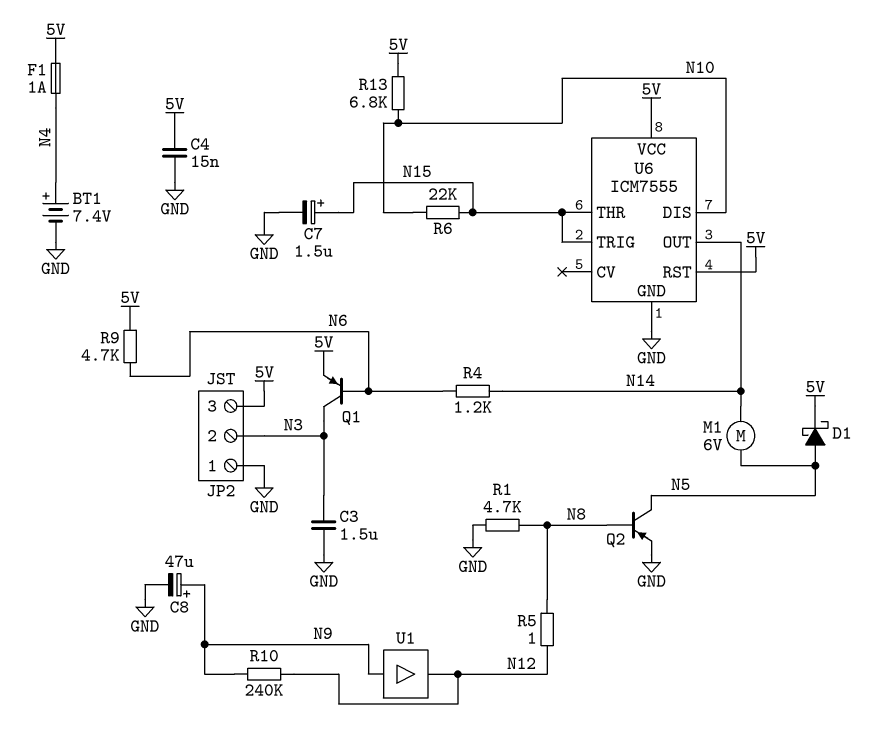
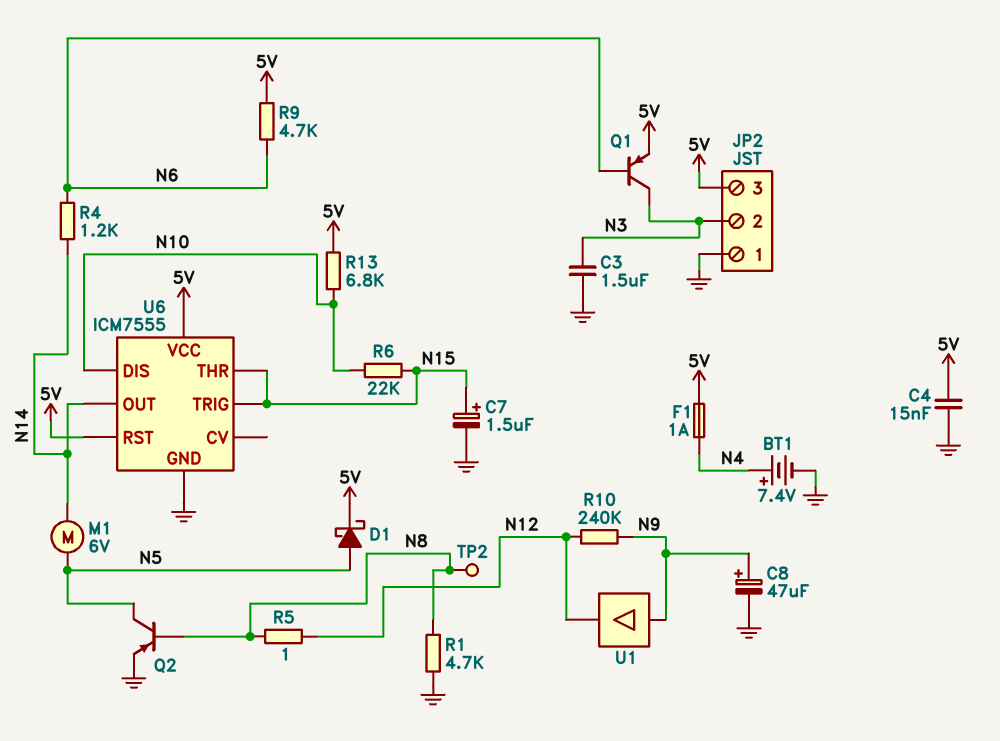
TP2: none -> test point (N8)

